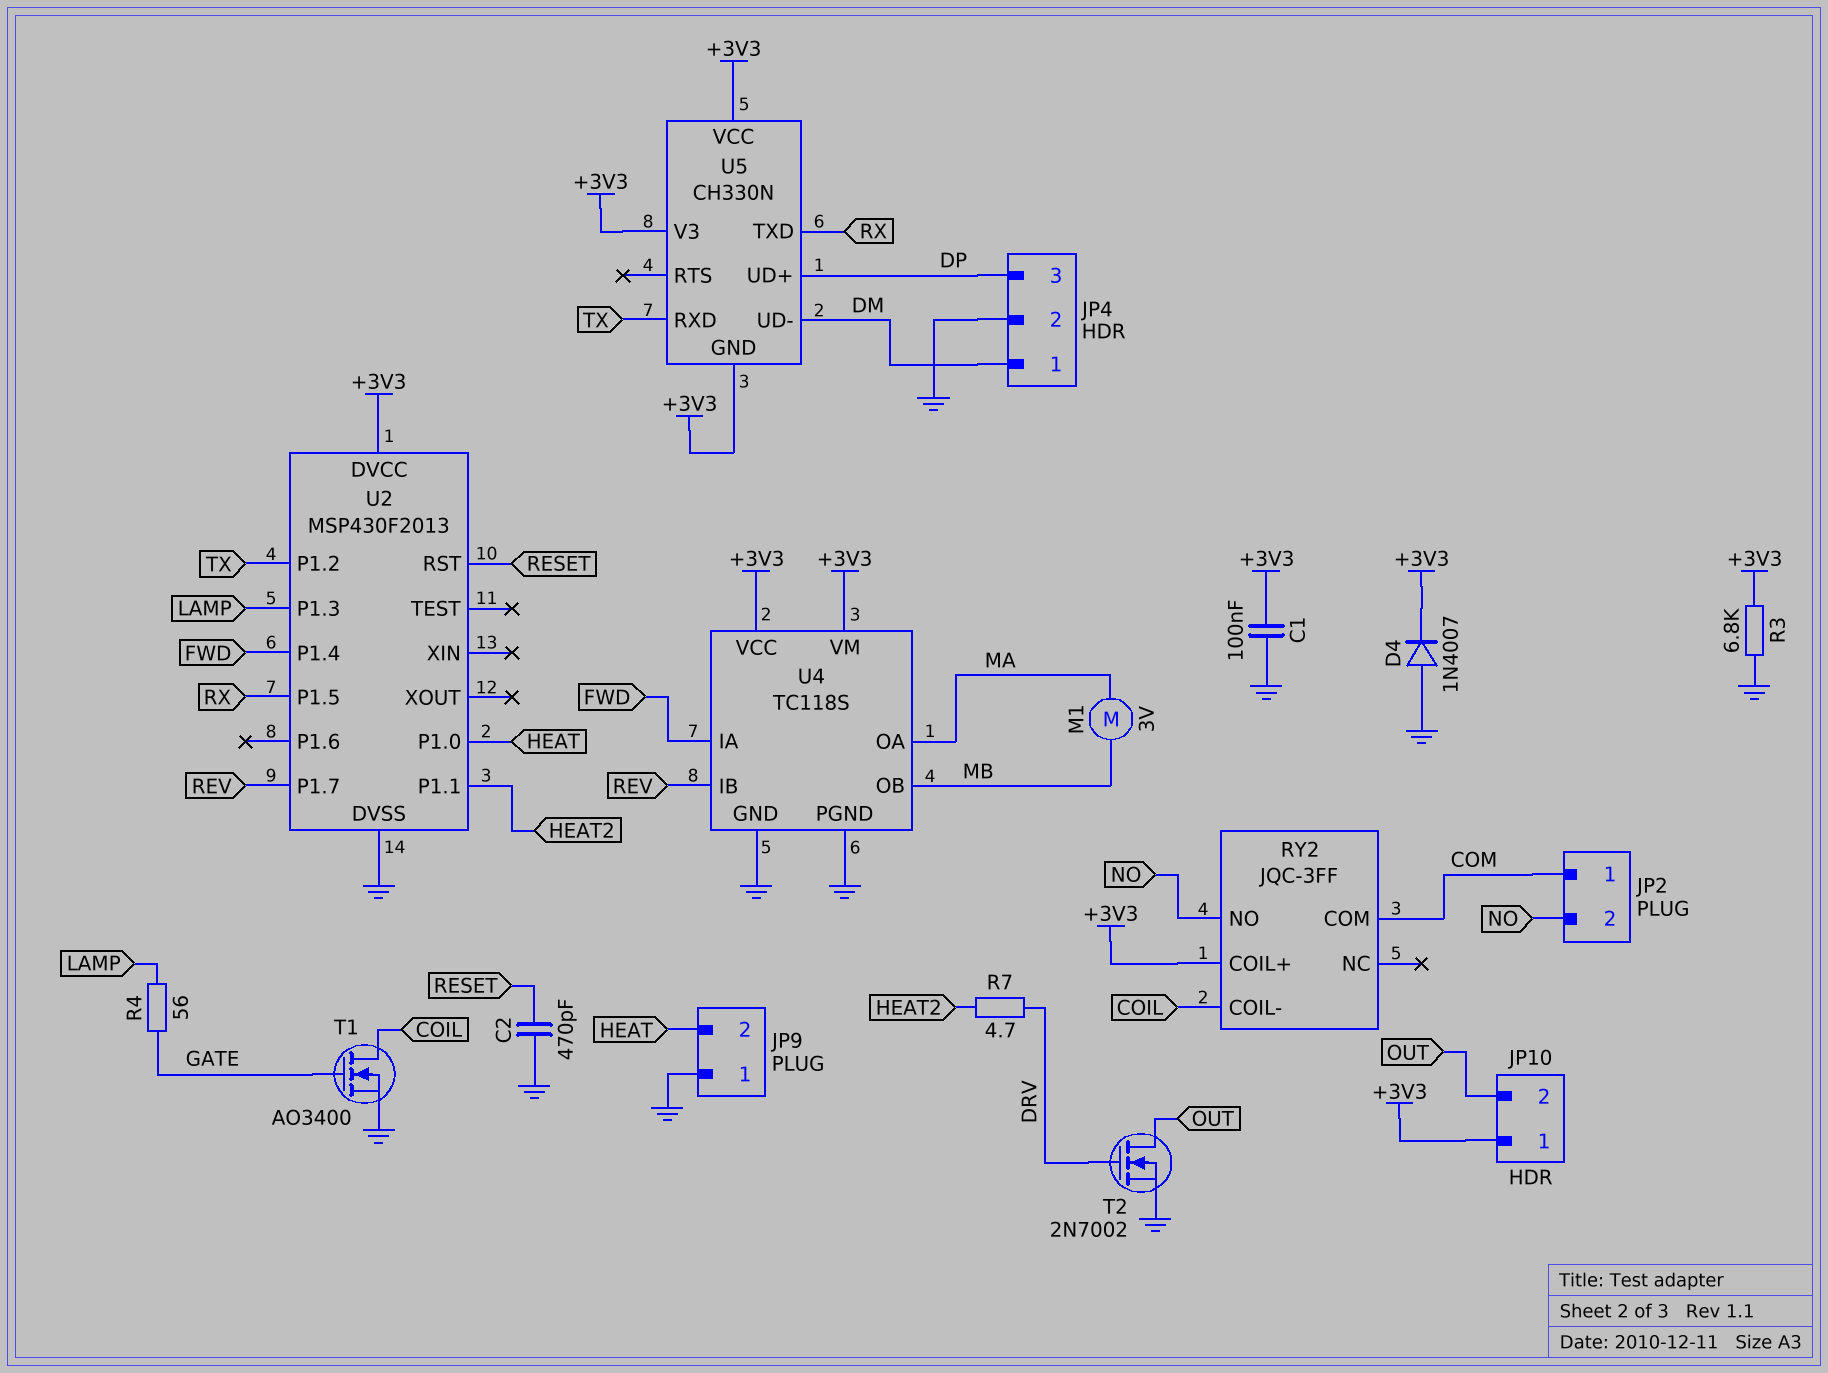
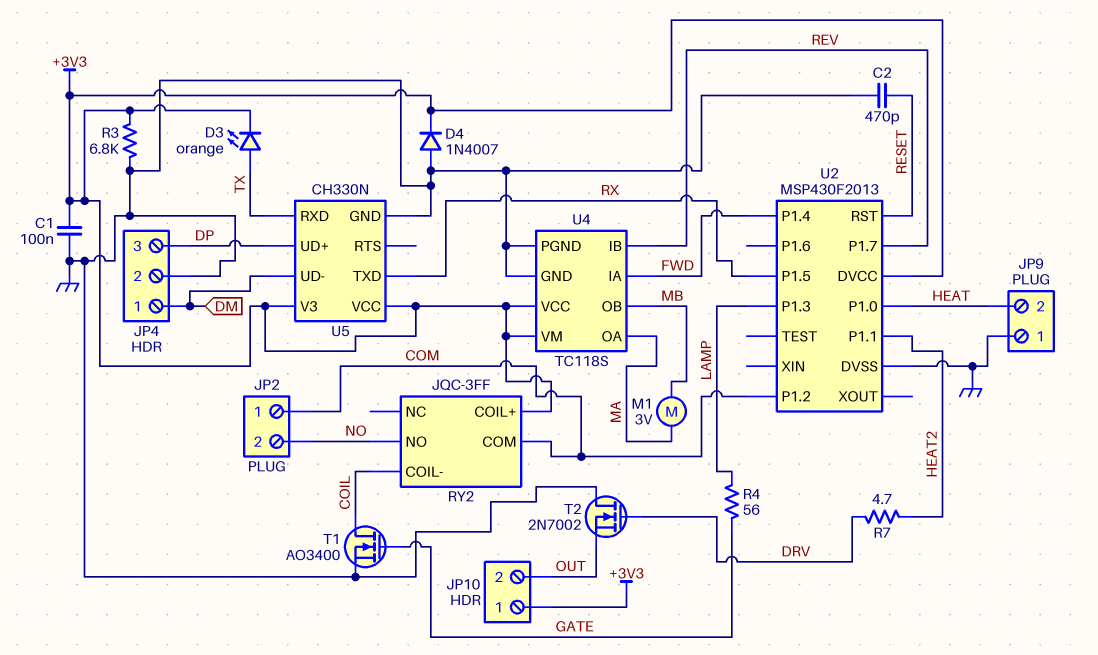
D3: none -> LED orange (A TX, K +3V3)
T2: NMOS 2N7002 (G DRV, D OUT, S GND) -> NMOS 2N7002 (G DRV, D GND, S OUT)
U2 pin P1.2: TX -> COM
U5 pin GND: +3V3 -> GND

